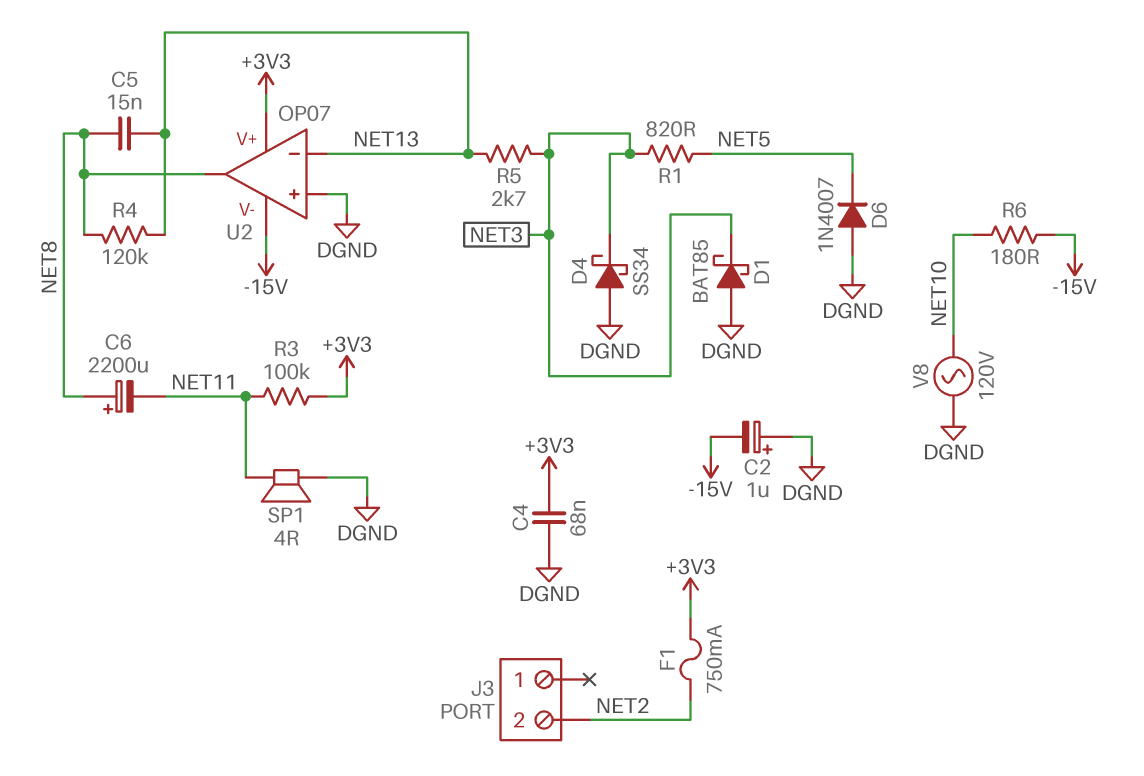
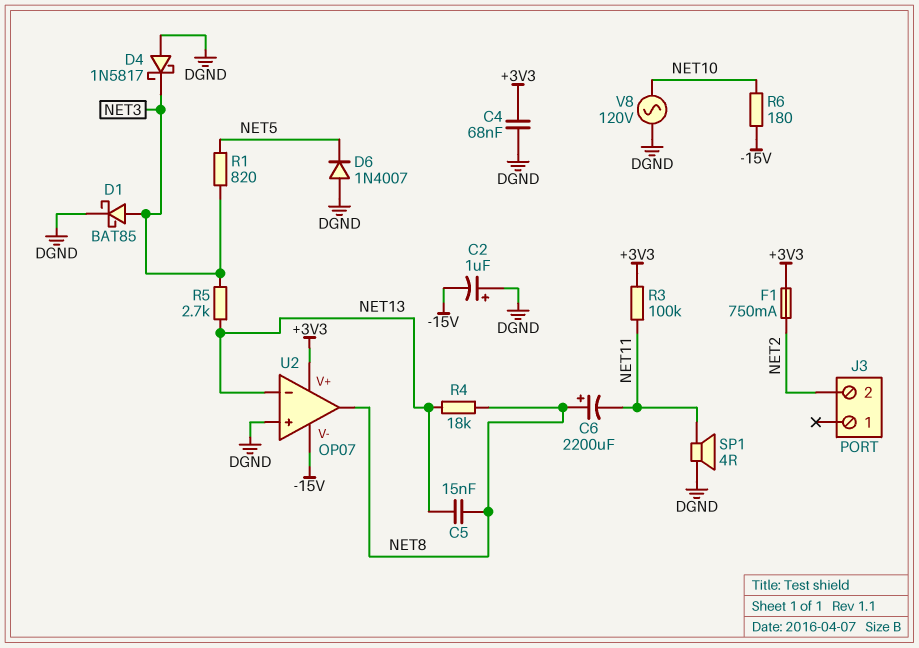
D1: schottky BAT85 (A DGND, K NET3) -> schottky BAT85 (A NET3, K DGND)
D4: schottky SS34 (A DGND, K NET3) -> schottky 1N5817 (A DGND, K NET3)
R4: 120k (NET8, NET13) -> 18k (NET8, NET13)

